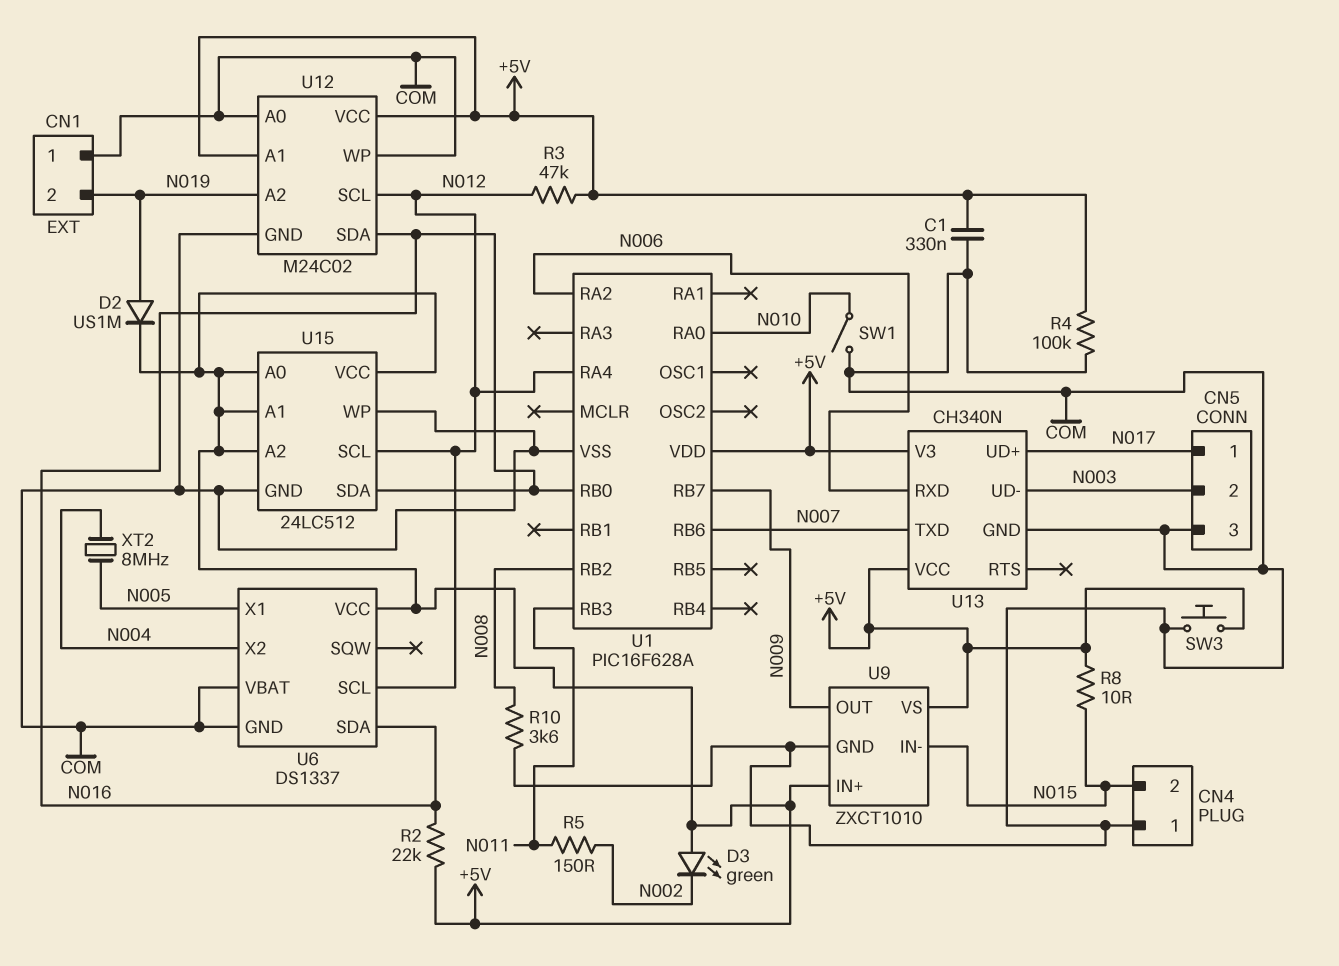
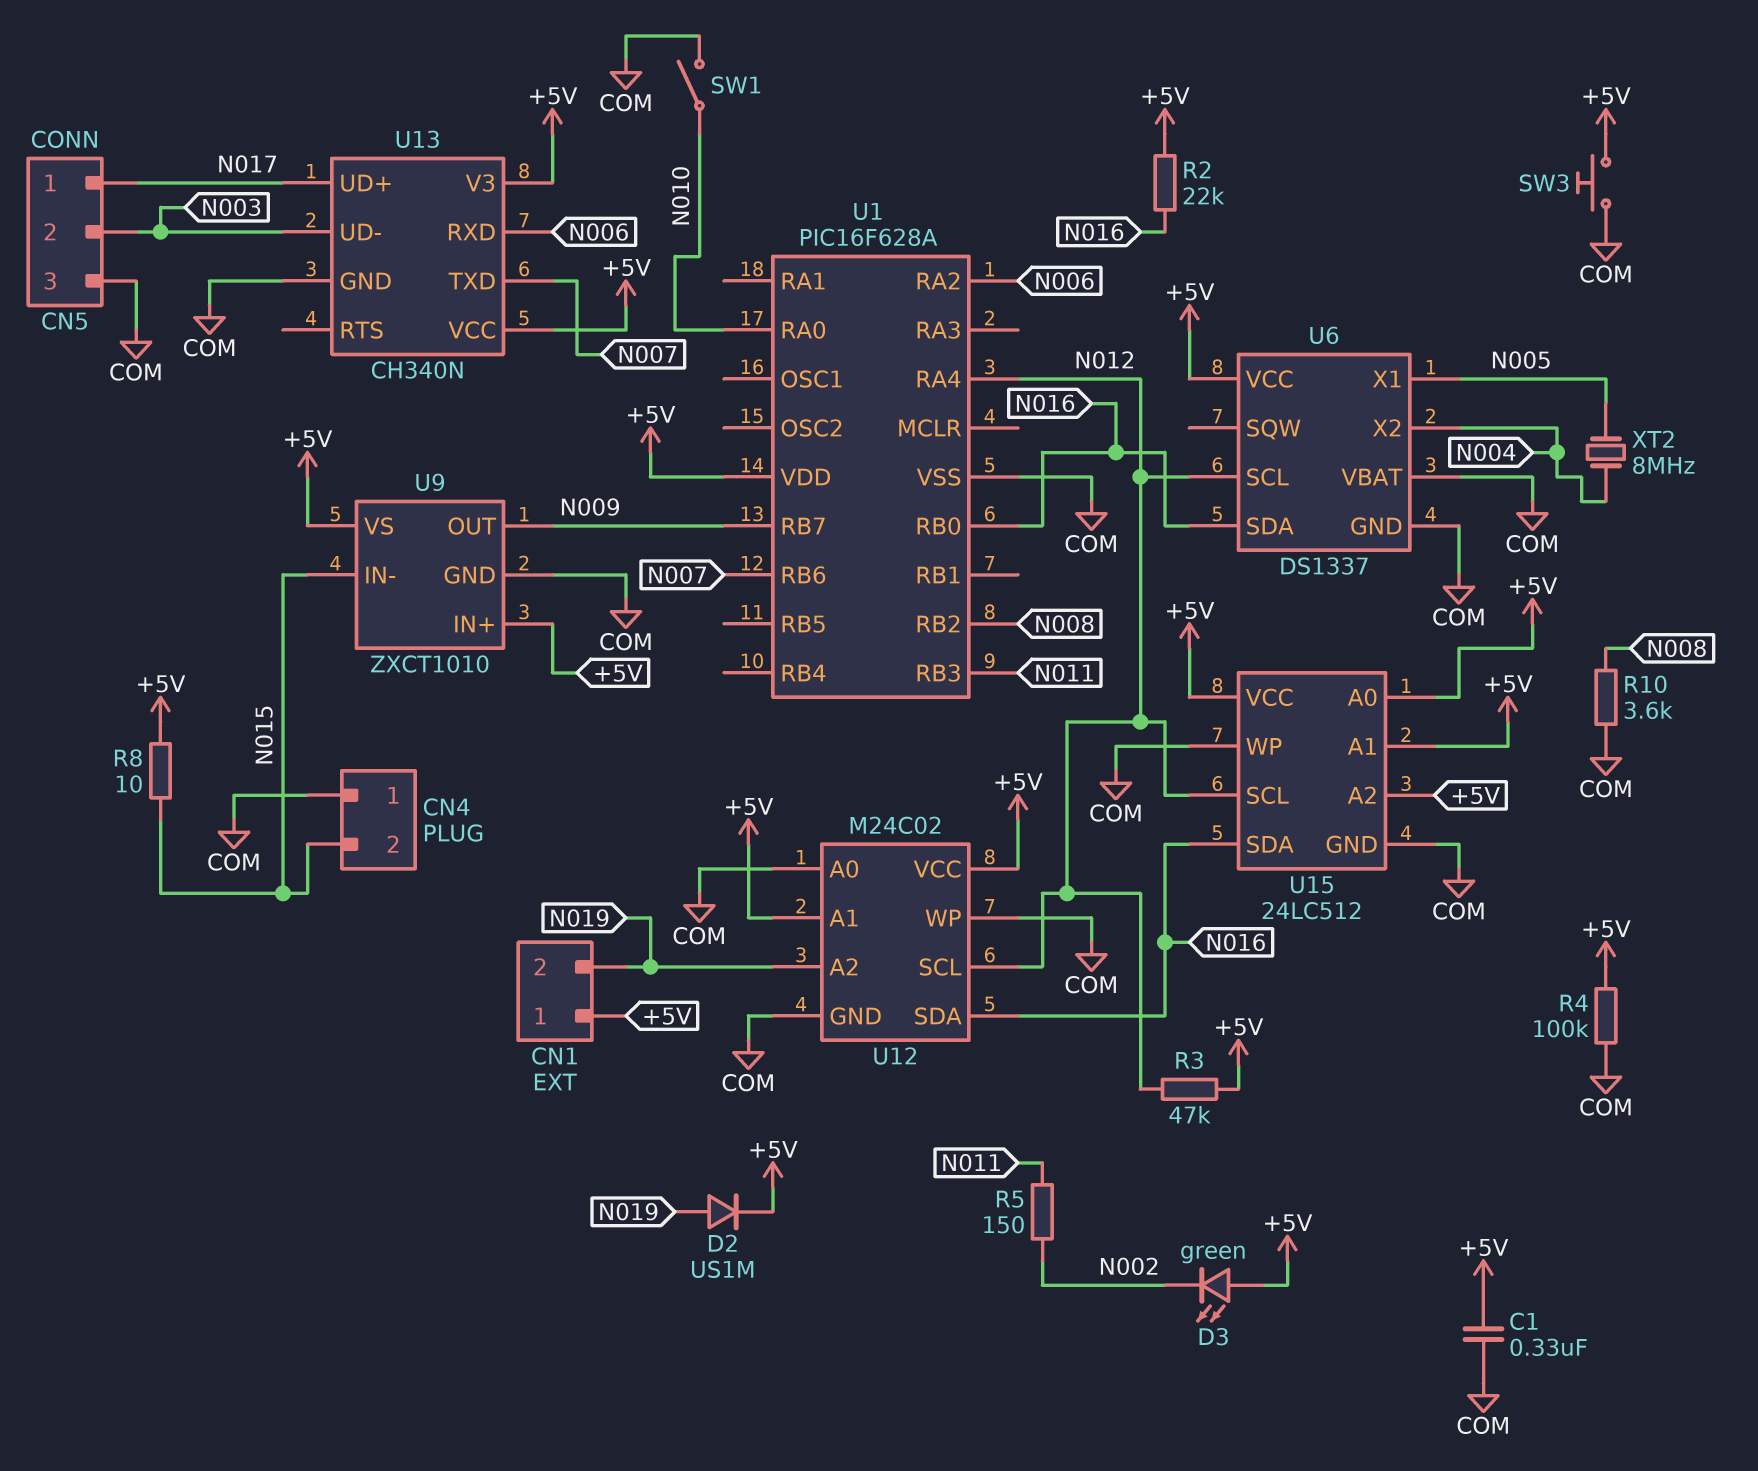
CN1 pin 1: COM -> +5V

